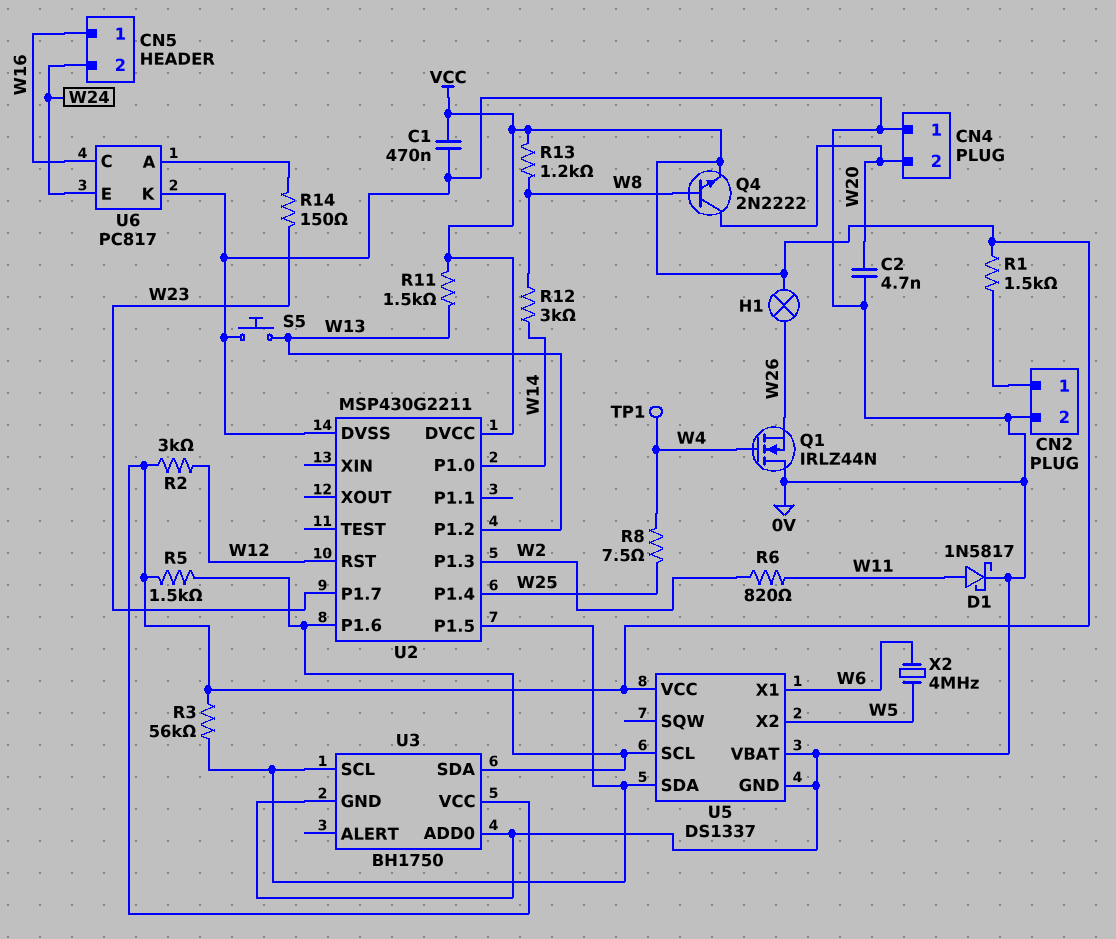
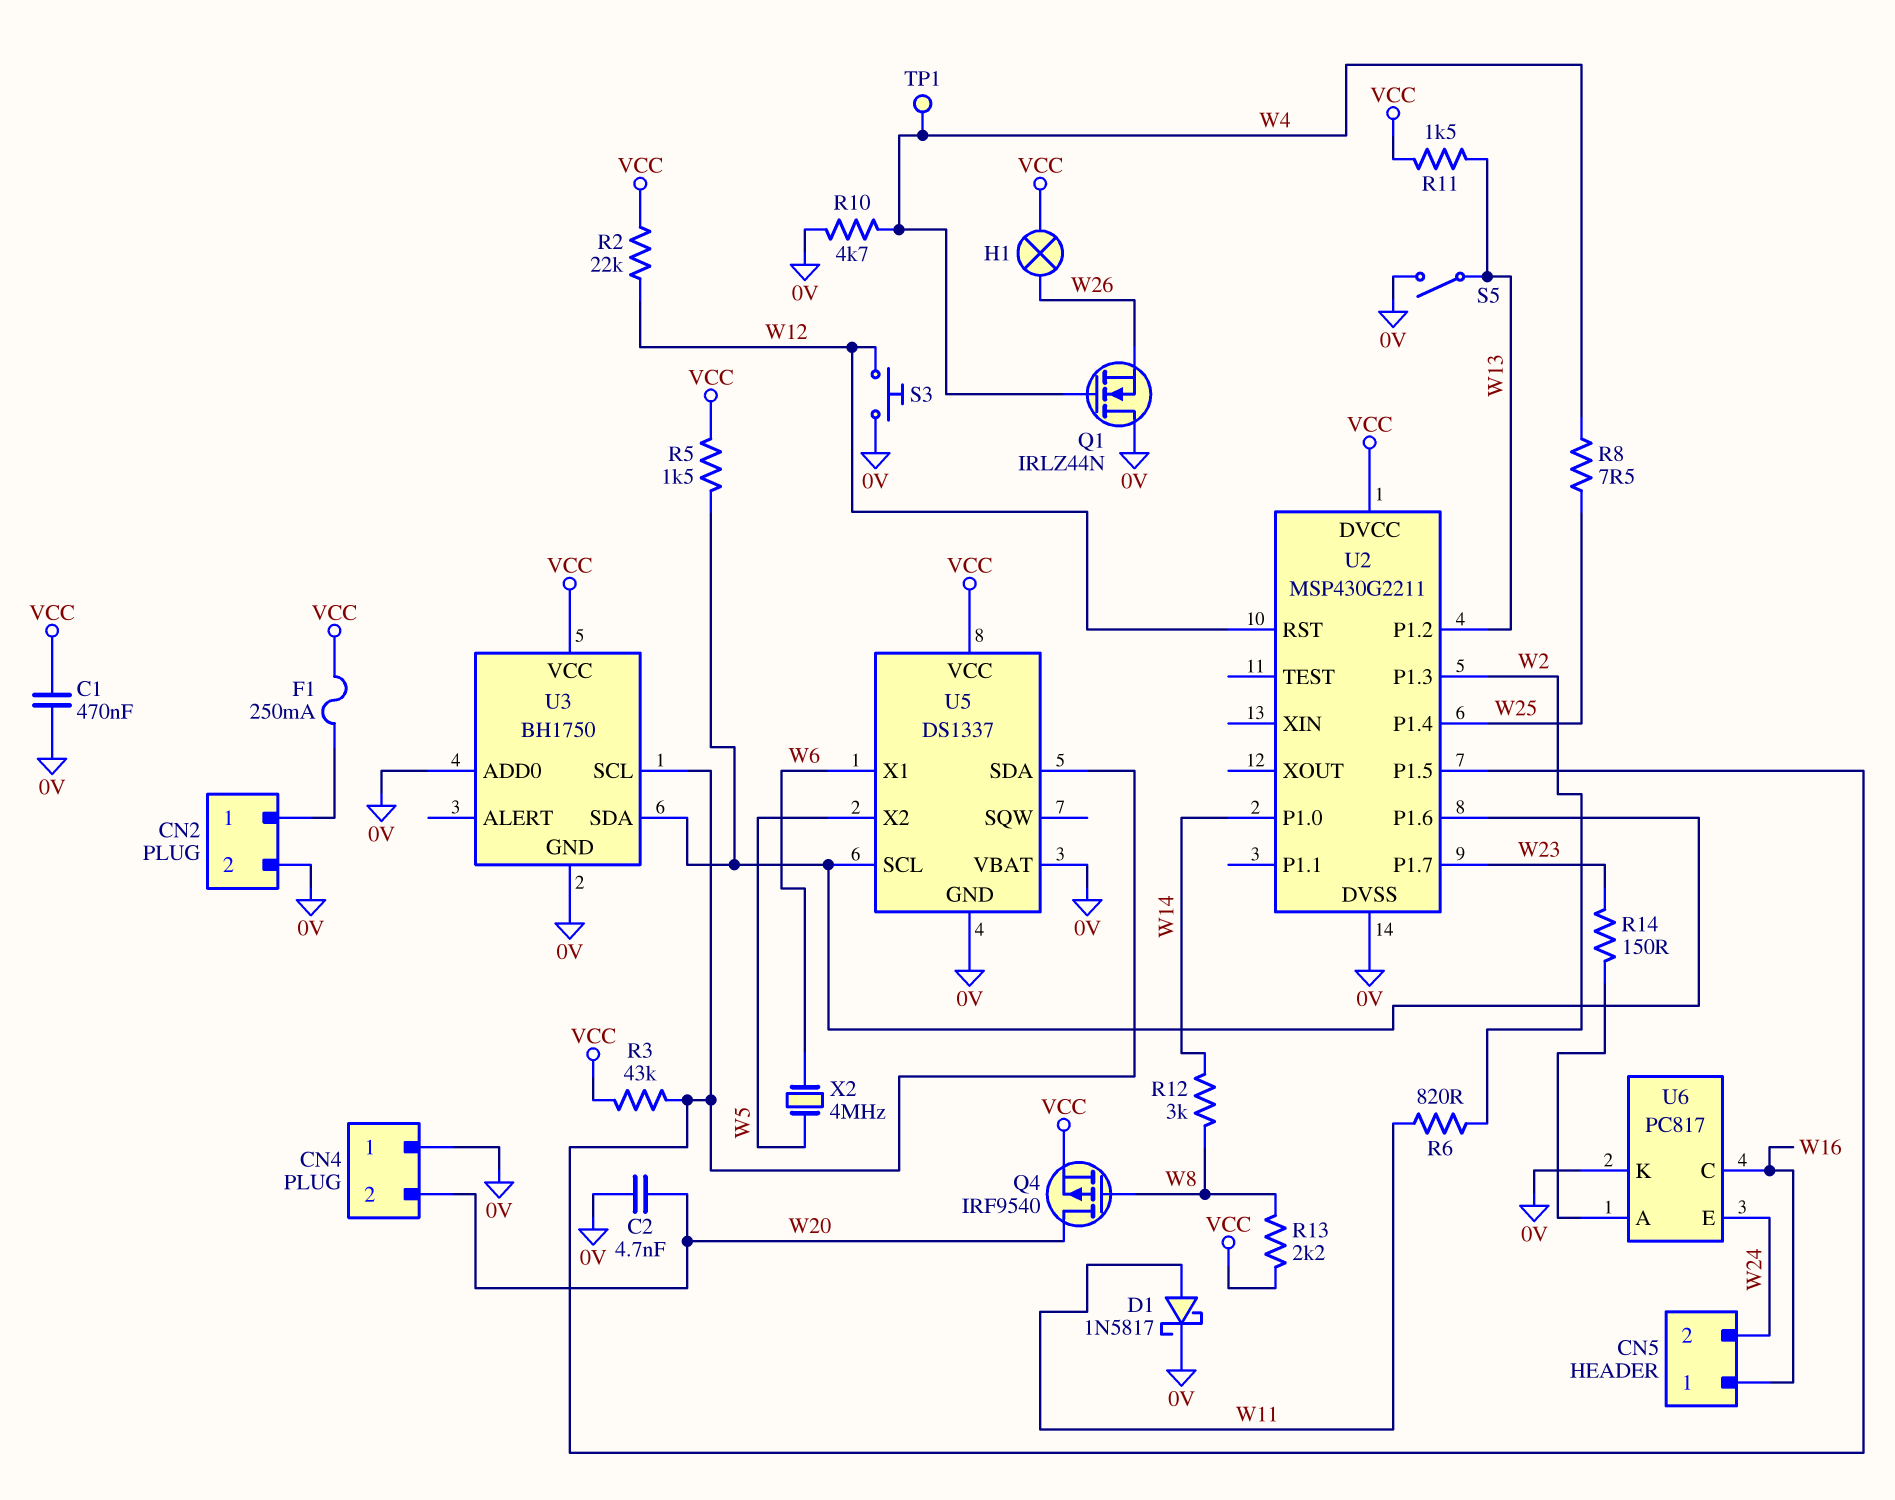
F1: none -> 250mA (CN2/1, VCC)
Q4: NPN 2N2222 (B W8, C W20, E VCC) -> PMOS IRF9540 (G W8, D W20, S VCC)
R1: 1.5k (CN2/1, VCC) -> none
R2: 3k (VCC, W12) -> 22k (VCC, W12)
R3: 56k (U2/P1.5, VCC) -> 43k (U2/P1.5, VCC)
R10: none -> 4.7k (0V, W4)
R13: 1.2k (VCC, W8) -> 2.2k (VCC, W8)
S3: none -> button (0V, W12)
S5: button (0V, W13) -> switch (0V, W13)

